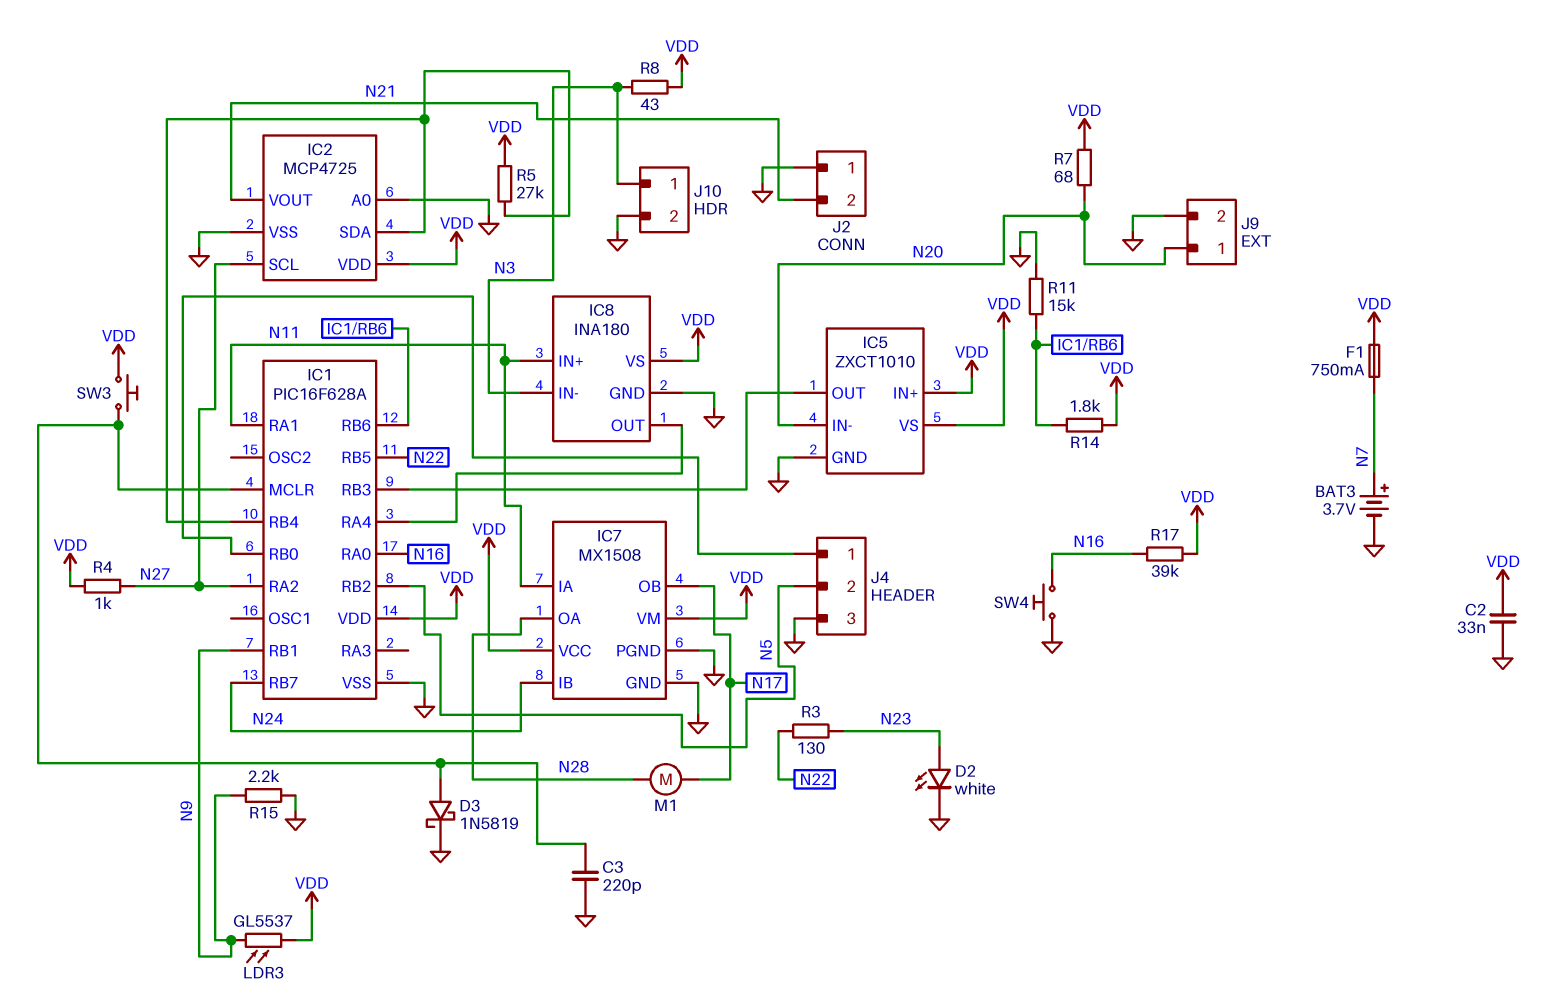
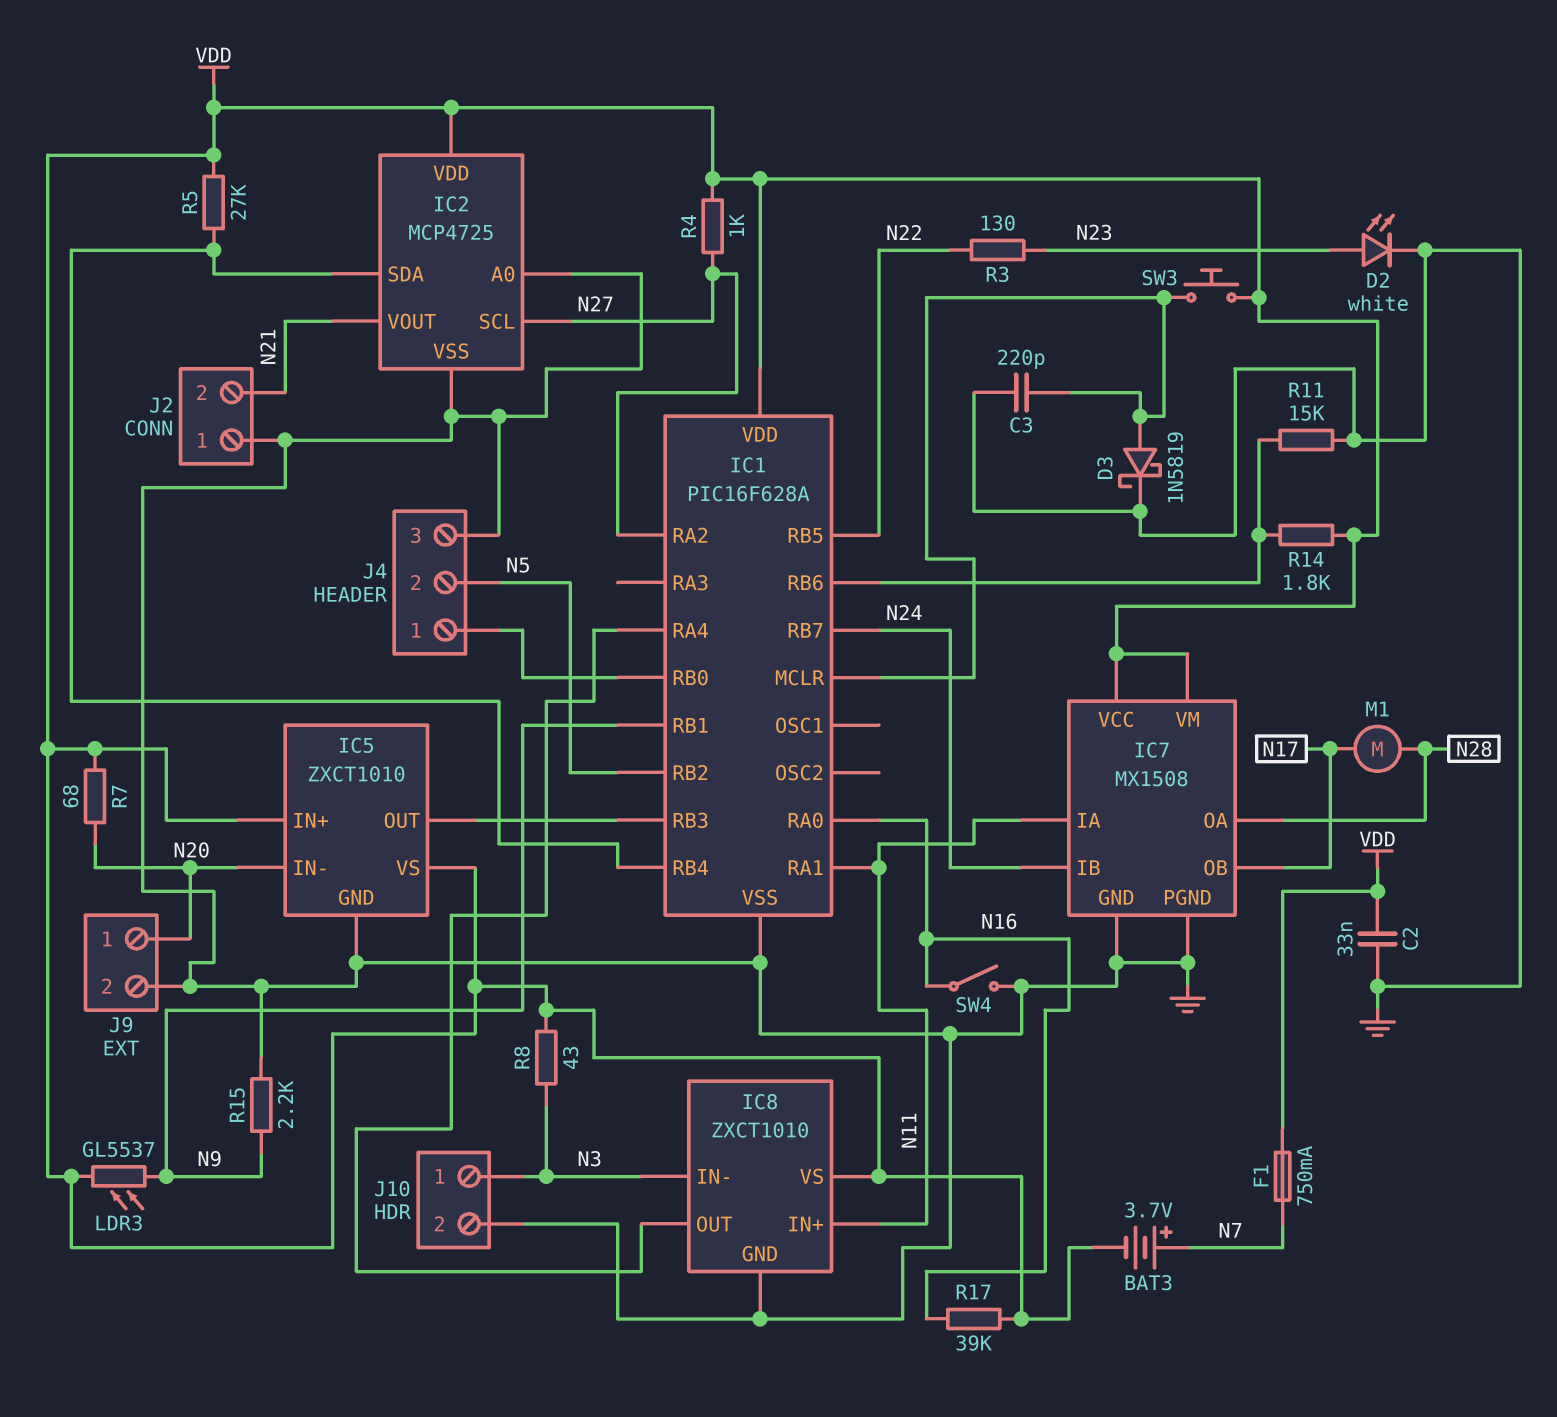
BAT3: 3.7V (plus N7, minus GND) -> 3.7V (plus N7, minus VDD)
IC8: INA180 -> ZXCT1010
SW4: button (GND, N16) -> switch (GND, N16)

